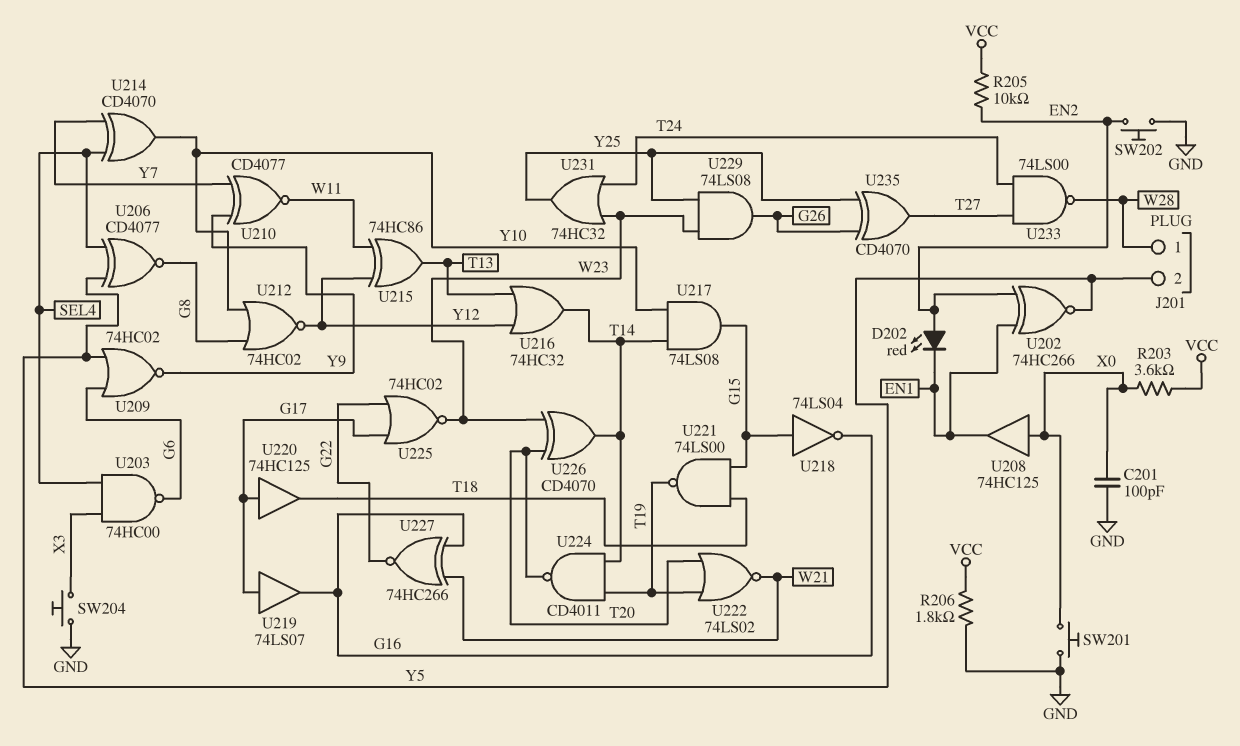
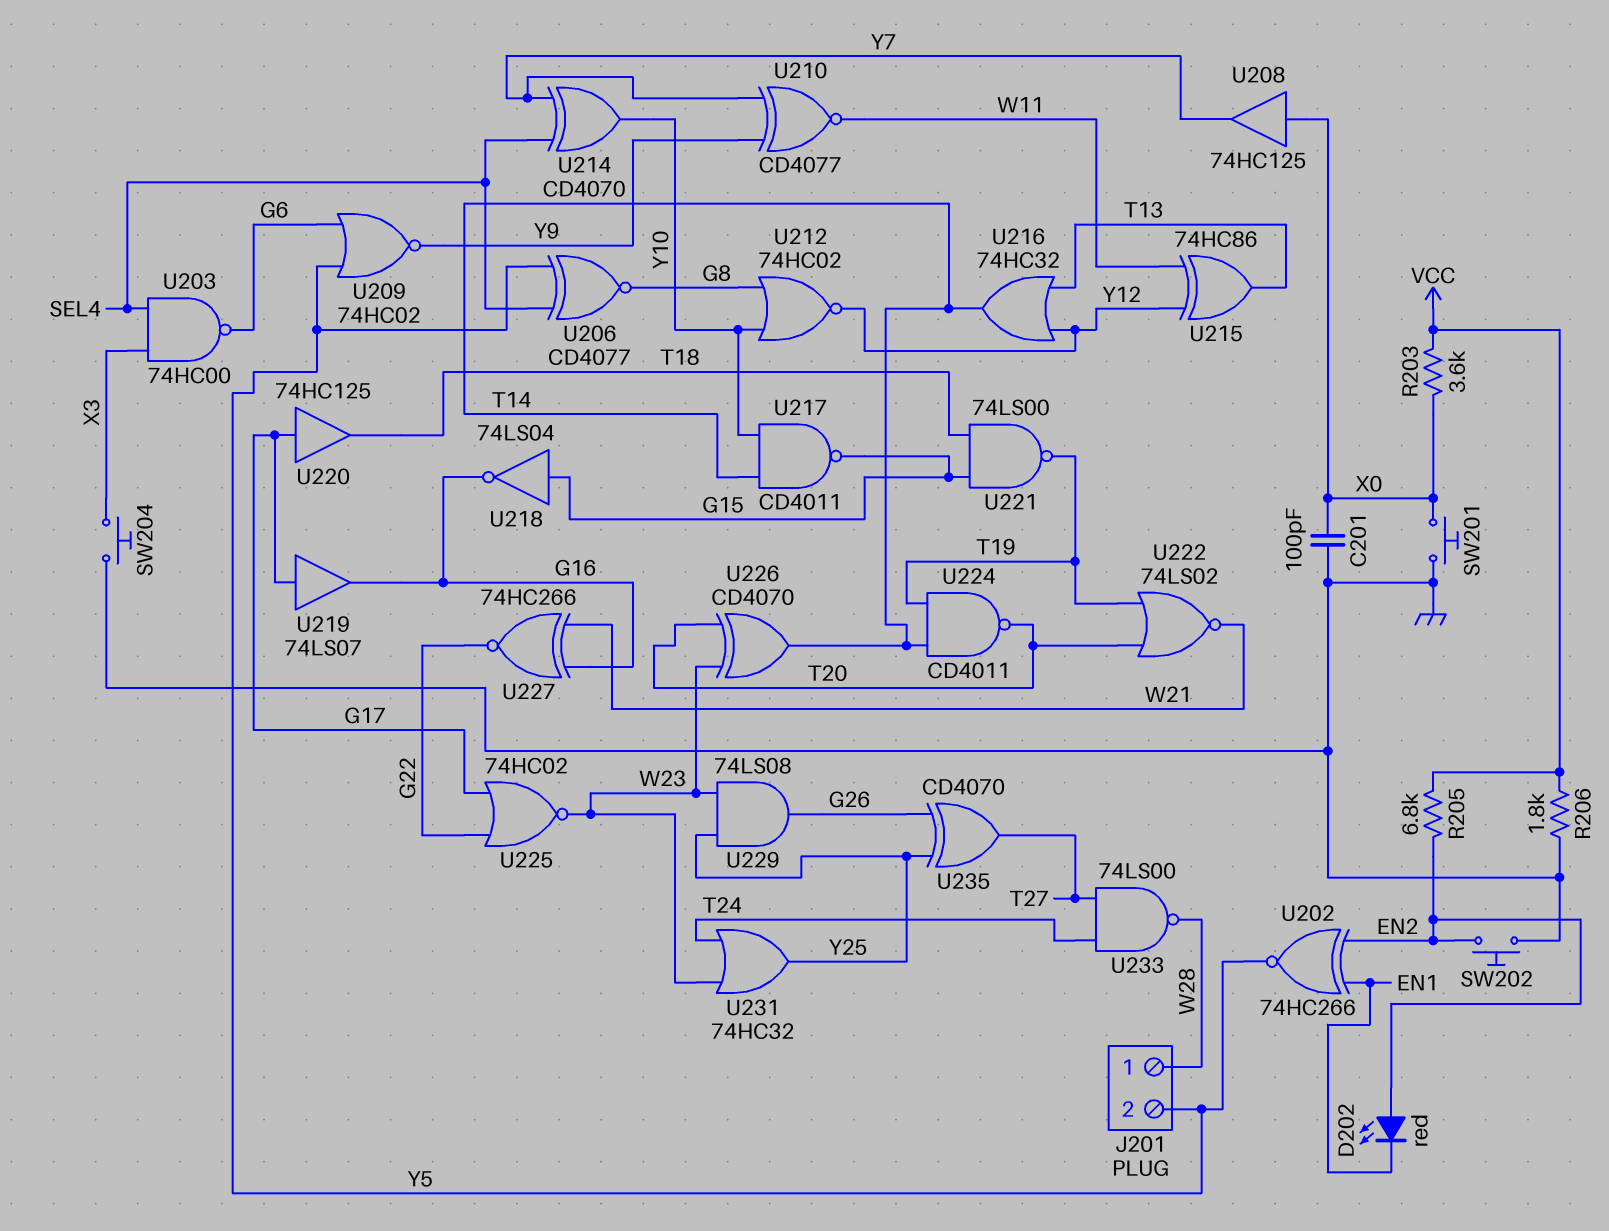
R205: 10k (EN2, VCC) -> 6.8k (EN2, VCC)
U208: buffer 74HC125 (in X0, out EN1) -> buffer 74HC125 (in X0, out Y7)
U217: AND 74LS08 (in T14, in Y10, out G15) -> NAND CD4011 (in T14, in Y10, out G15)

